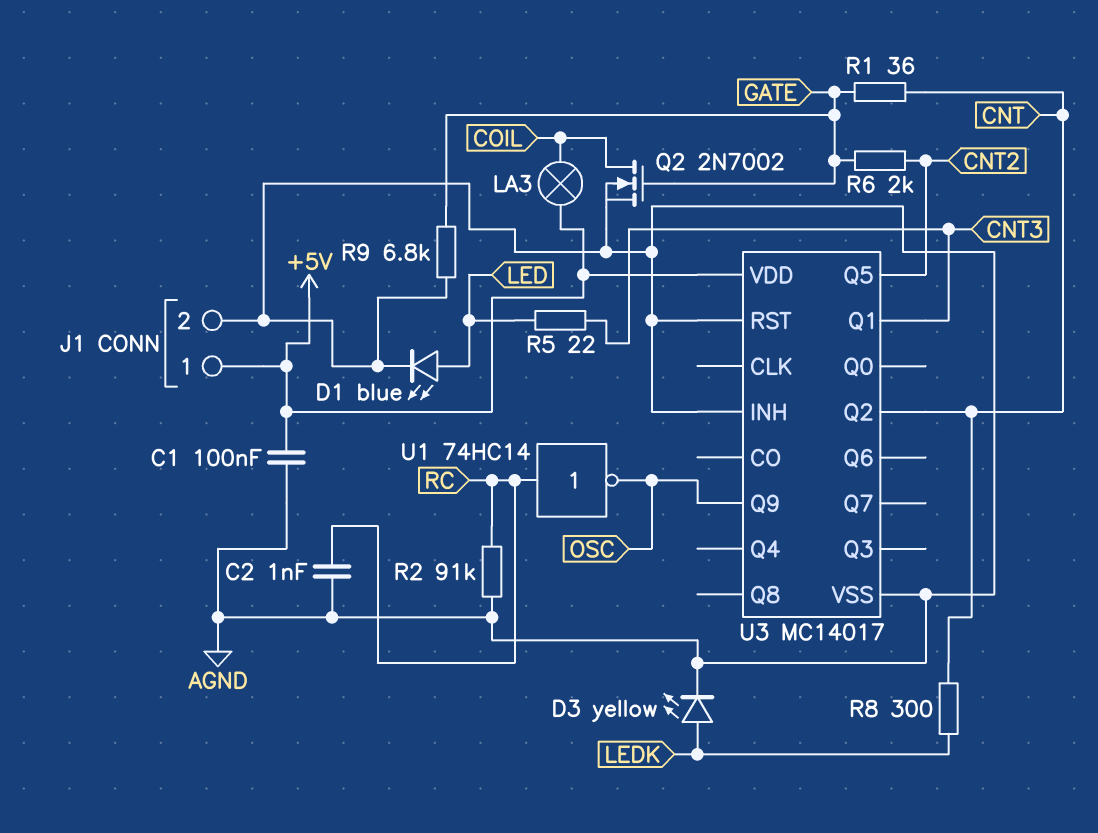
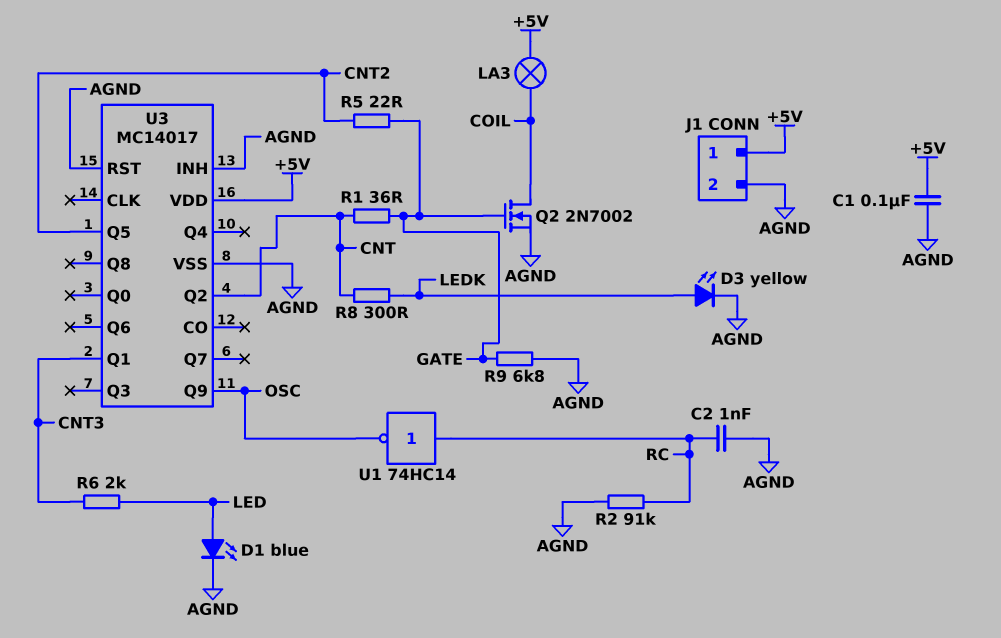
R5: 22 (CNT3, LED) -> 22 (CNT2, GATE)
R6: 2k (CNT2, GATE) -> 2k (CNT3, LED)

